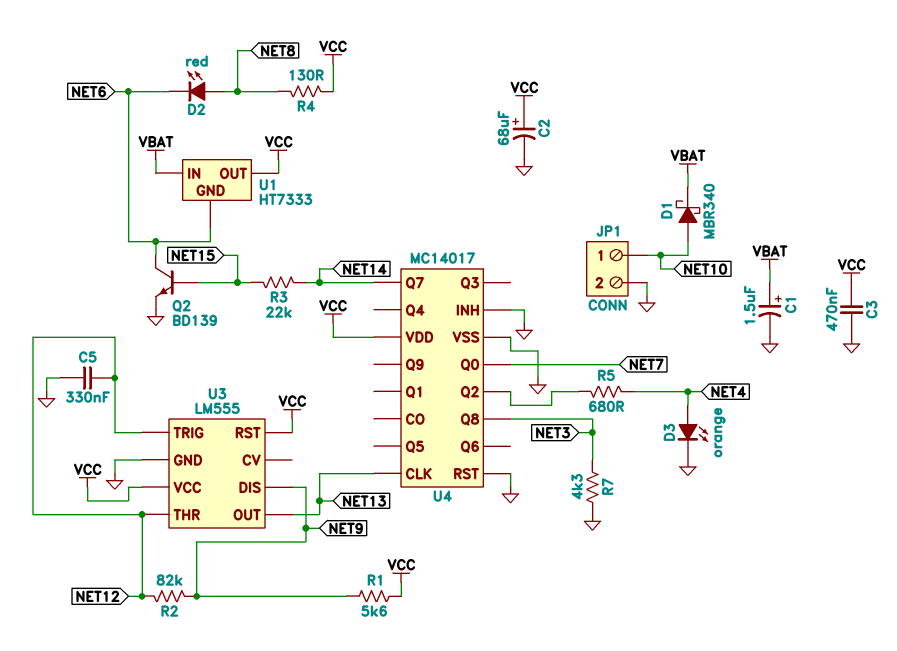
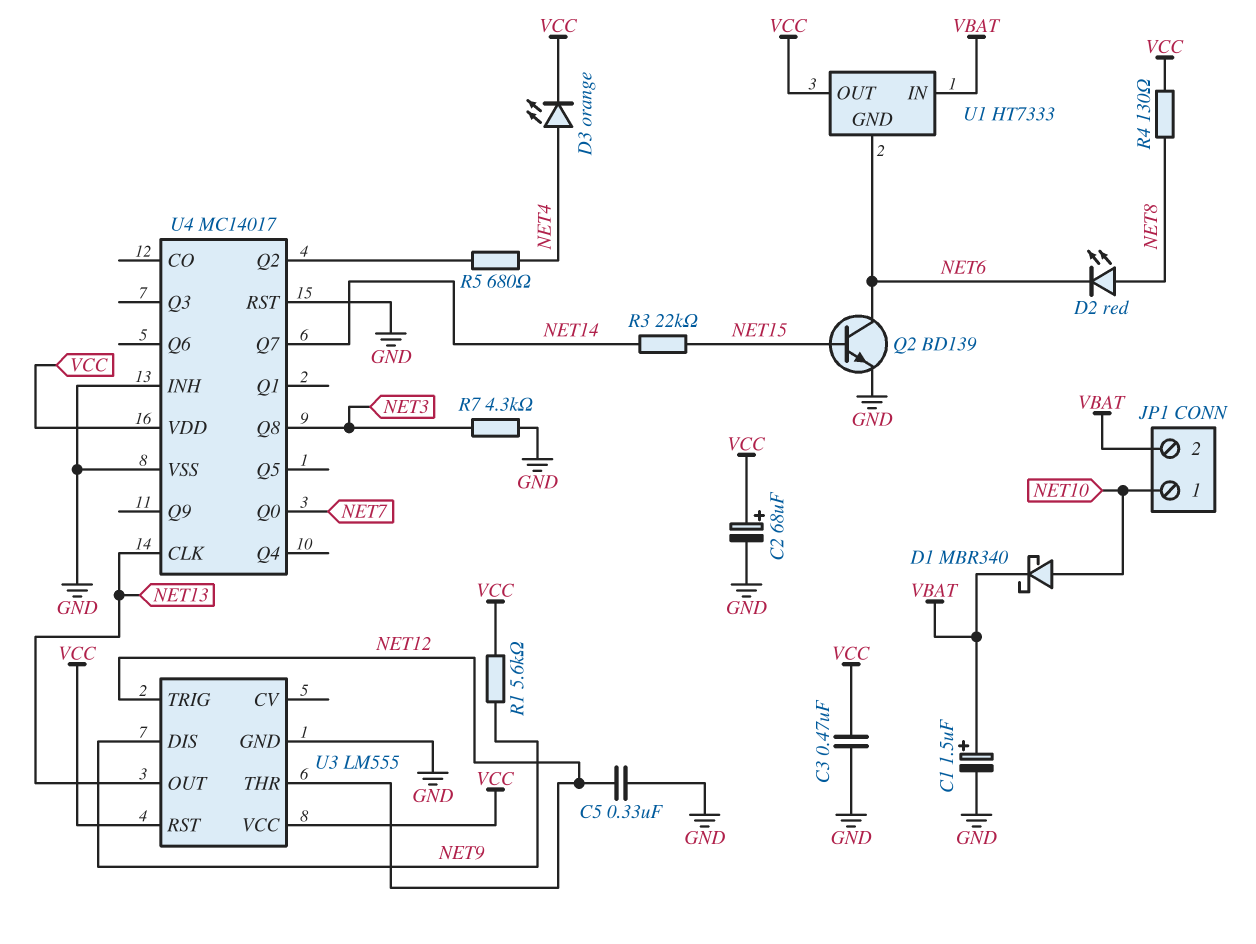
D3: LED orange (A NET4, K GND) -> LED orange (A NET4, K VCC)
JP1 pin 2: GND -> VBAT
R2: 82k (NET9, NET12) -> none

